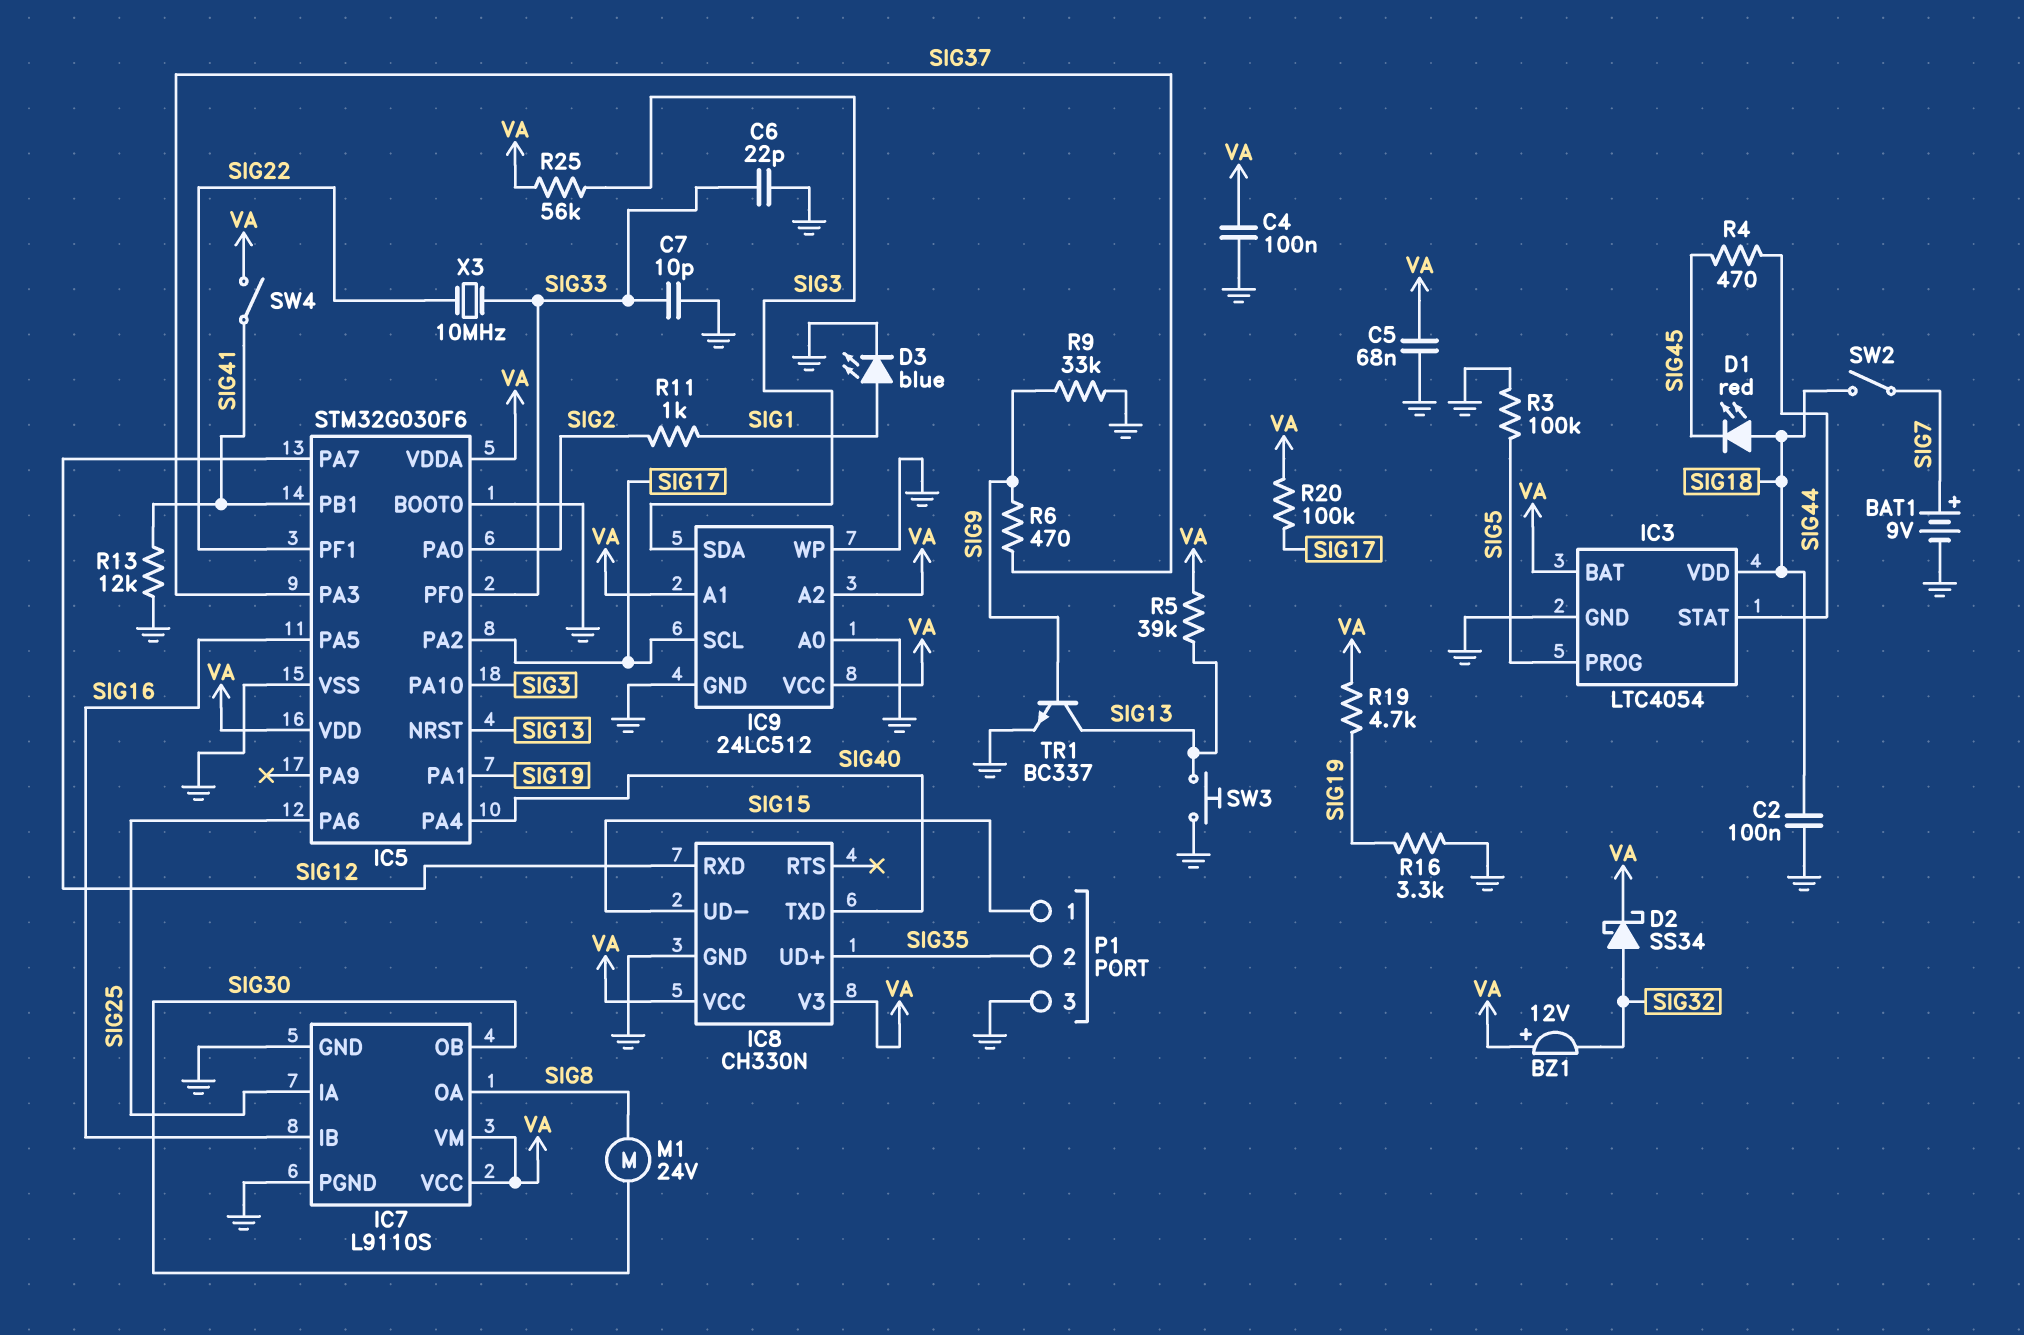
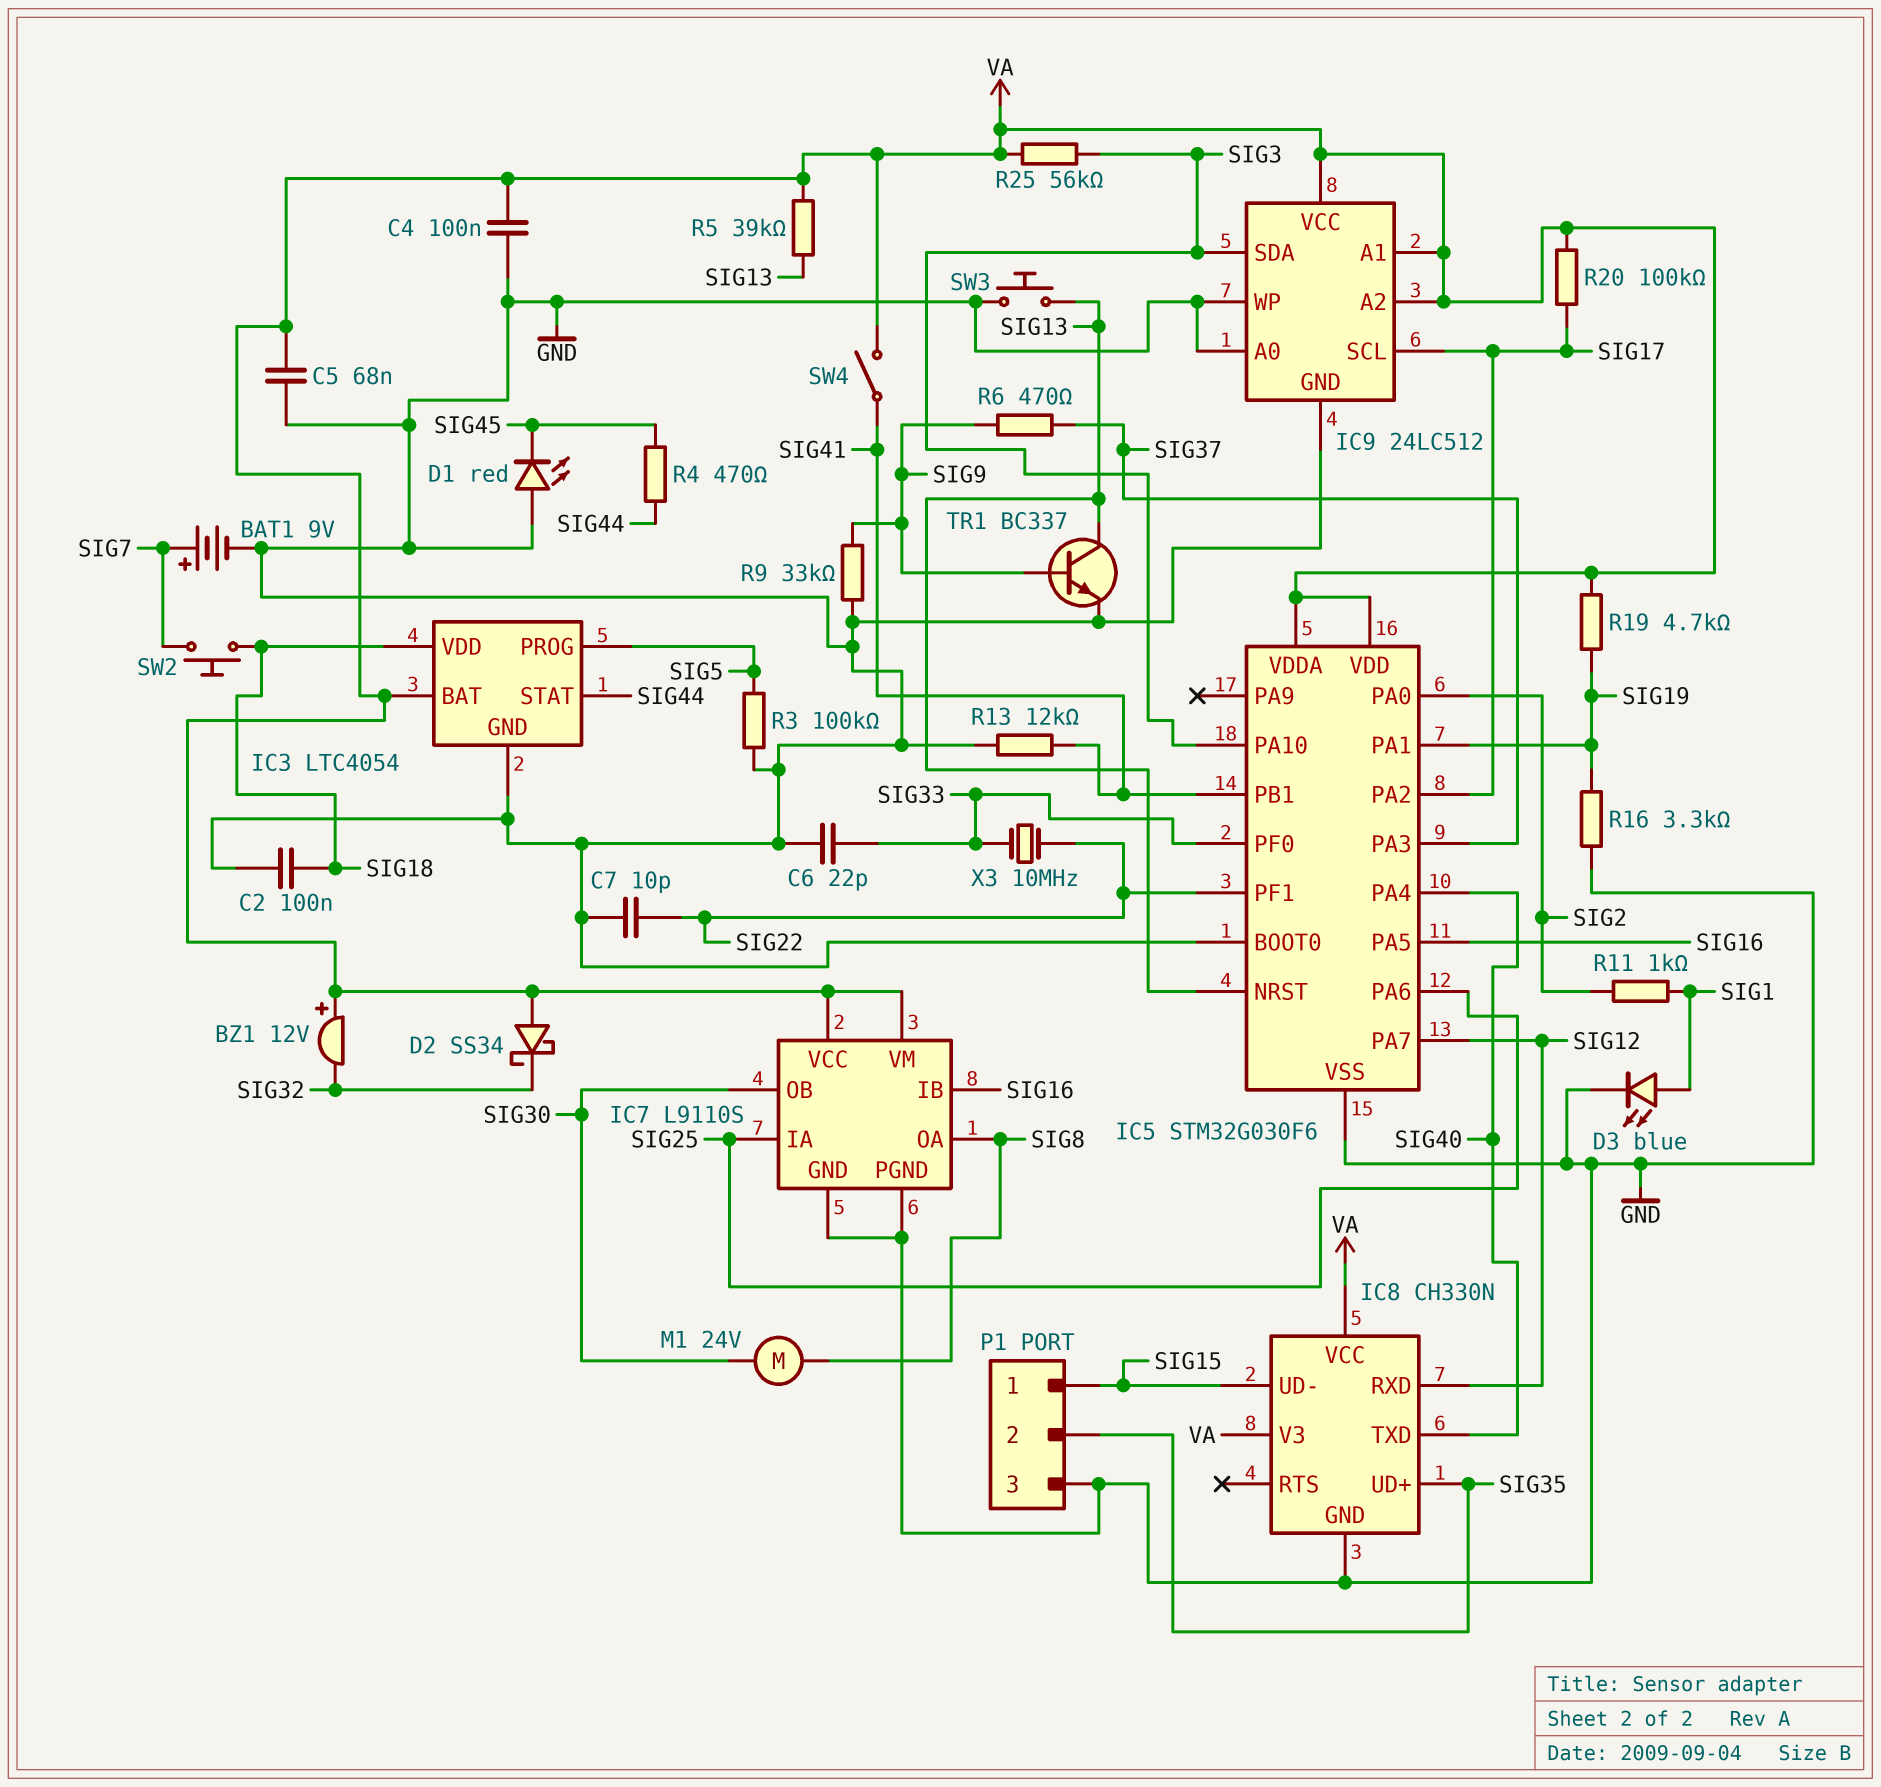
C7: 10pF (GND, SIG33) -> 10pF (GND, SIG22)
D1: LED red (A SIG18, K SIG45) -> LED red (A GND, K SIG45)
D2: schottky SS34 (A SIG32, K VA) -> schottky SS34 (A VA, K SIG32)
SW2: switch (SIG7, SIG18) -> button (SIG7, SIG18)

